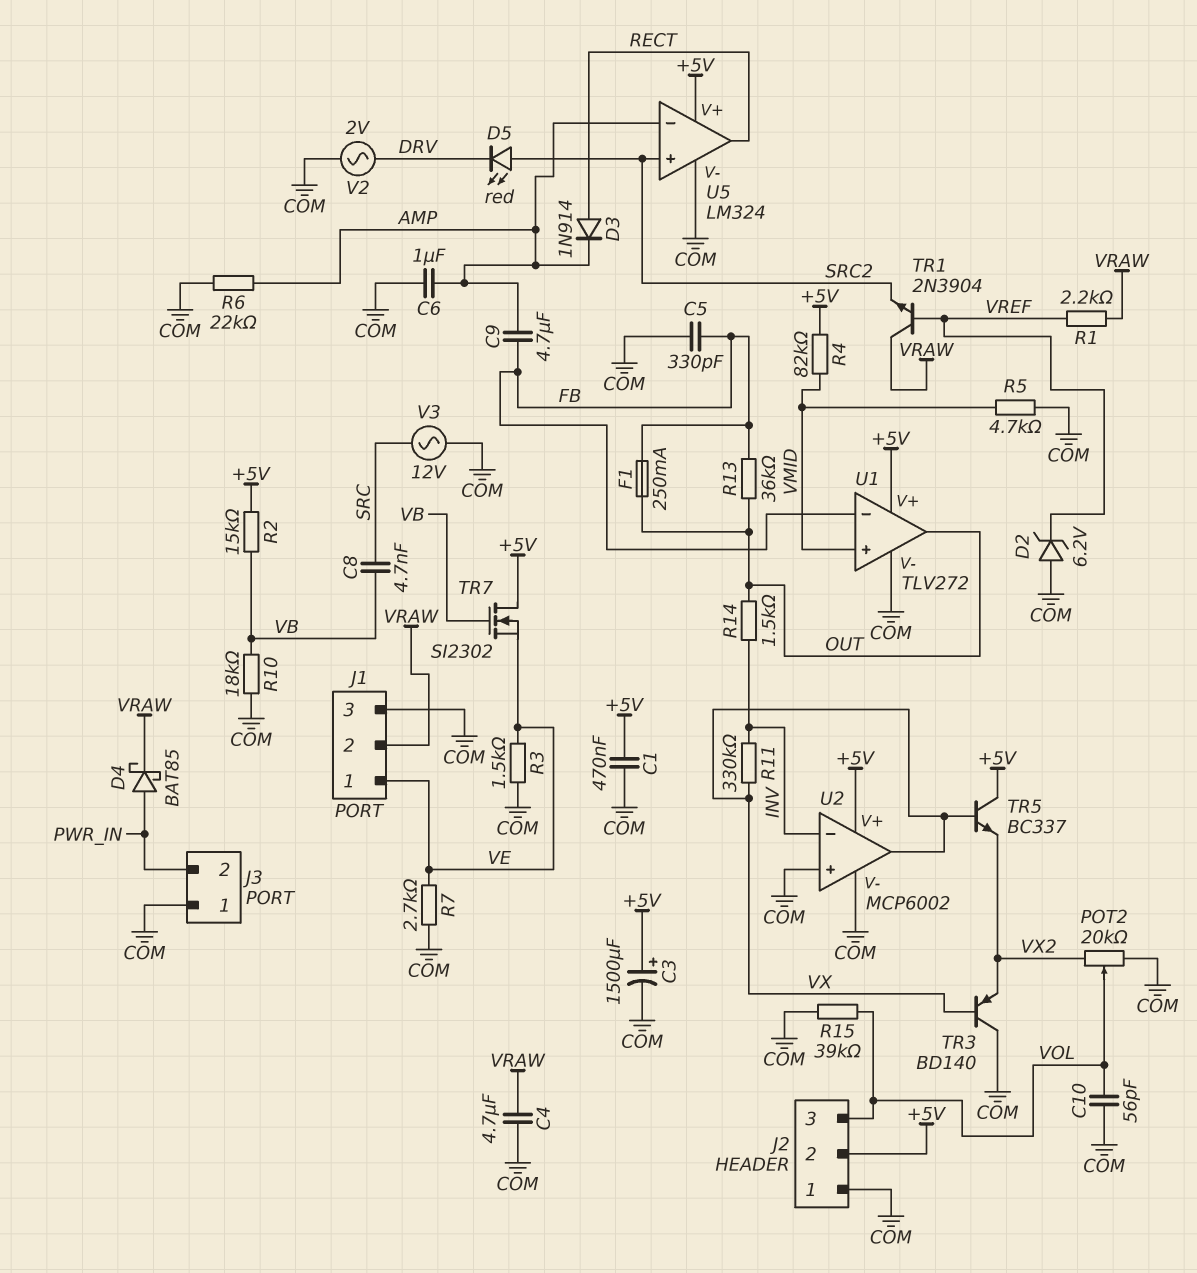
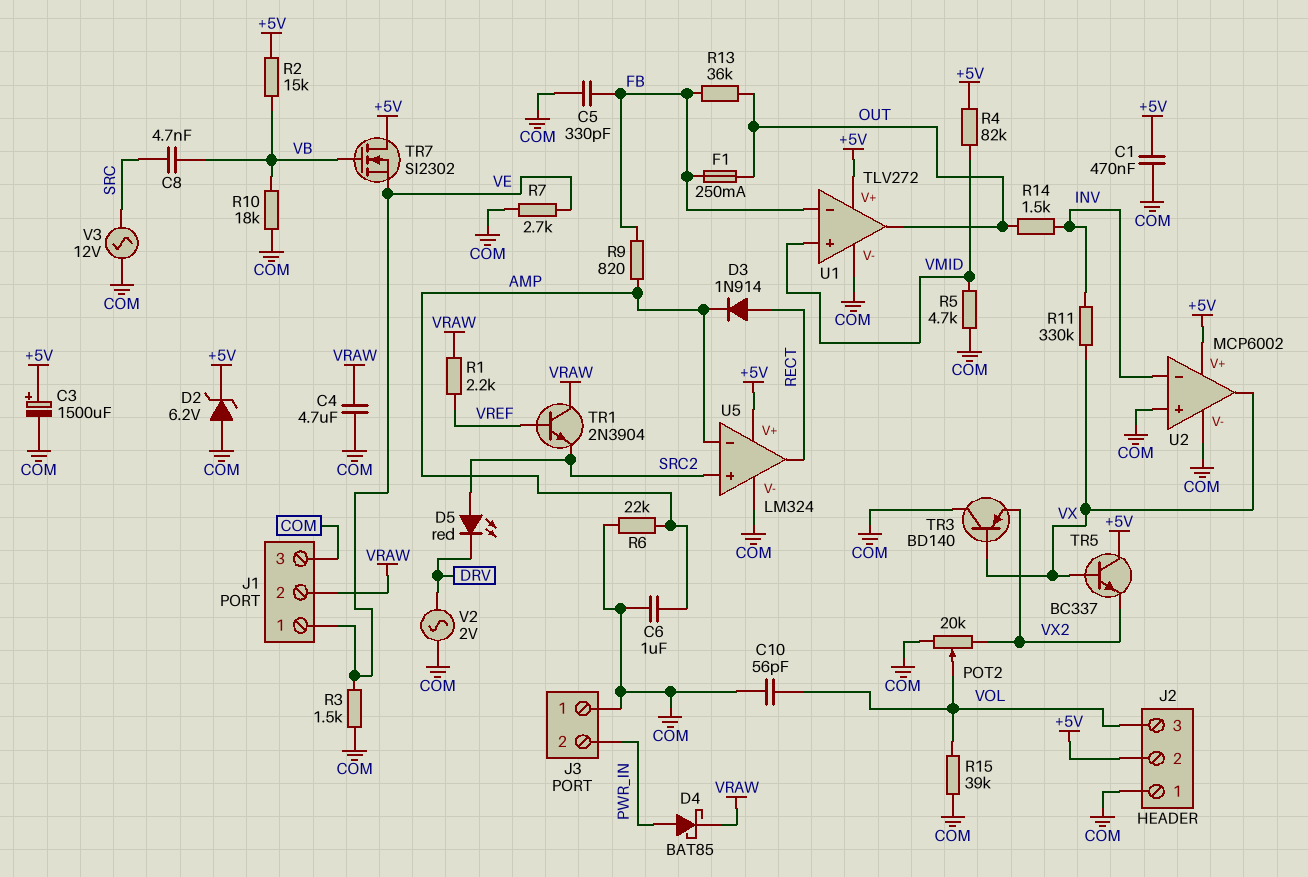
C9: 4.7uF (AMP, FB) -> none
D2: zener 6.2V (A COM, K VREF) -> zener 6.2V (A COM, K +5V)
R9: none -> 820 (AMP, FB)

